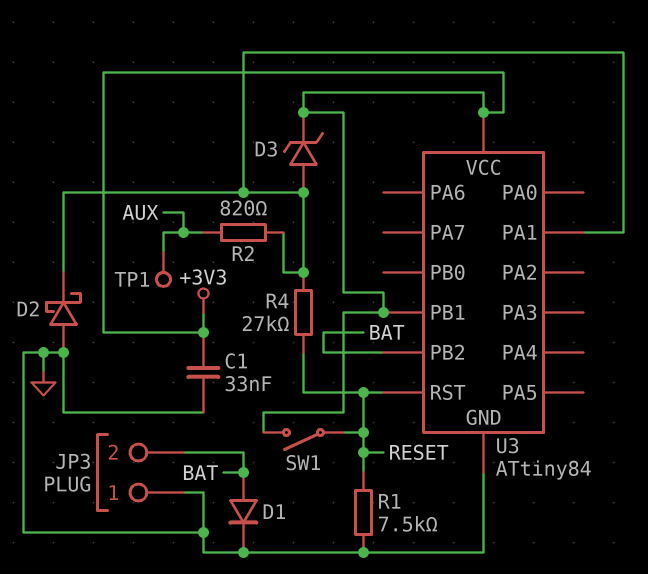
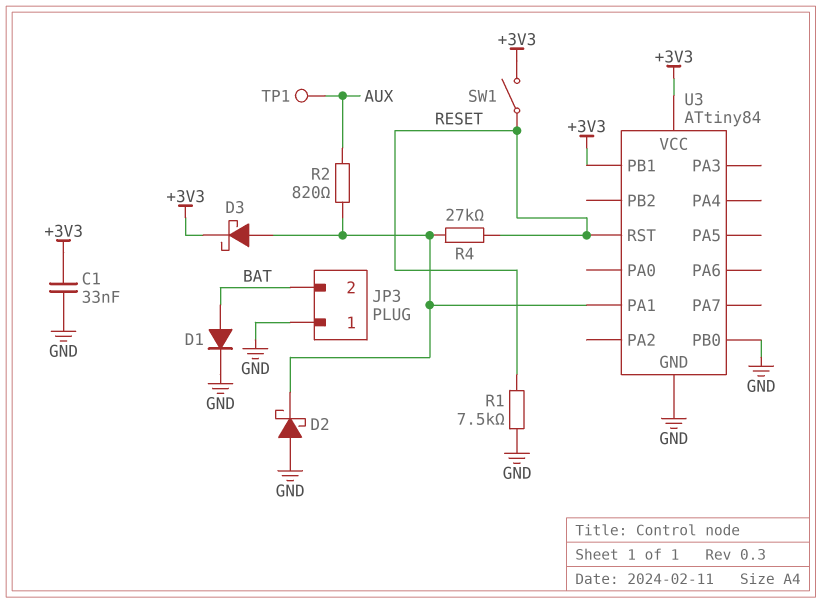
D3: zener (A U3/PA1, K +3V3) -> schottky (A U3/PA1, K +3V3)
U3 pin PB0: none -> GND
U3 pin PB2: BAT -> none

